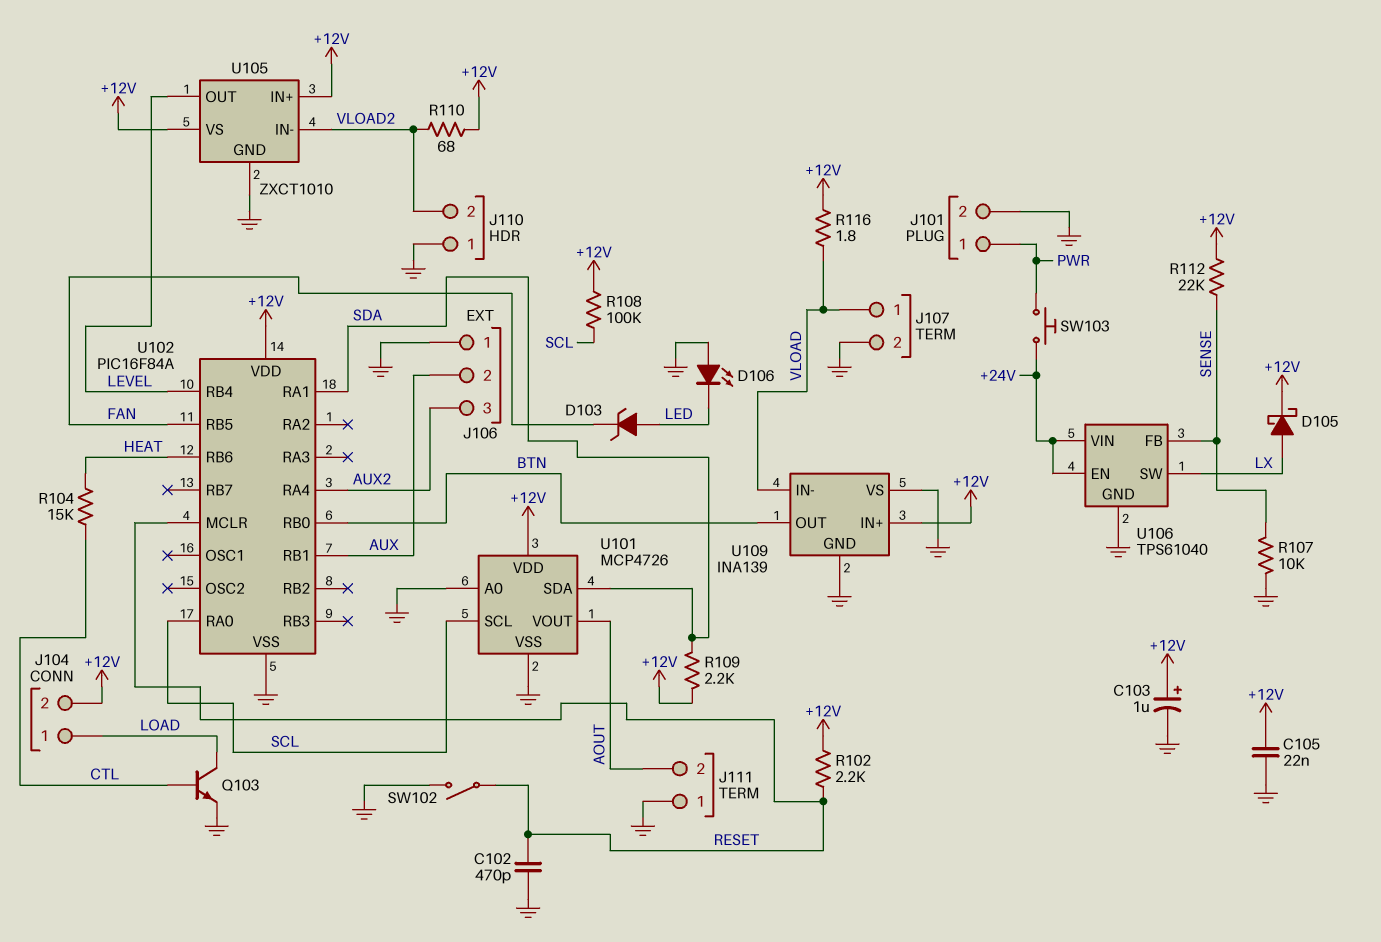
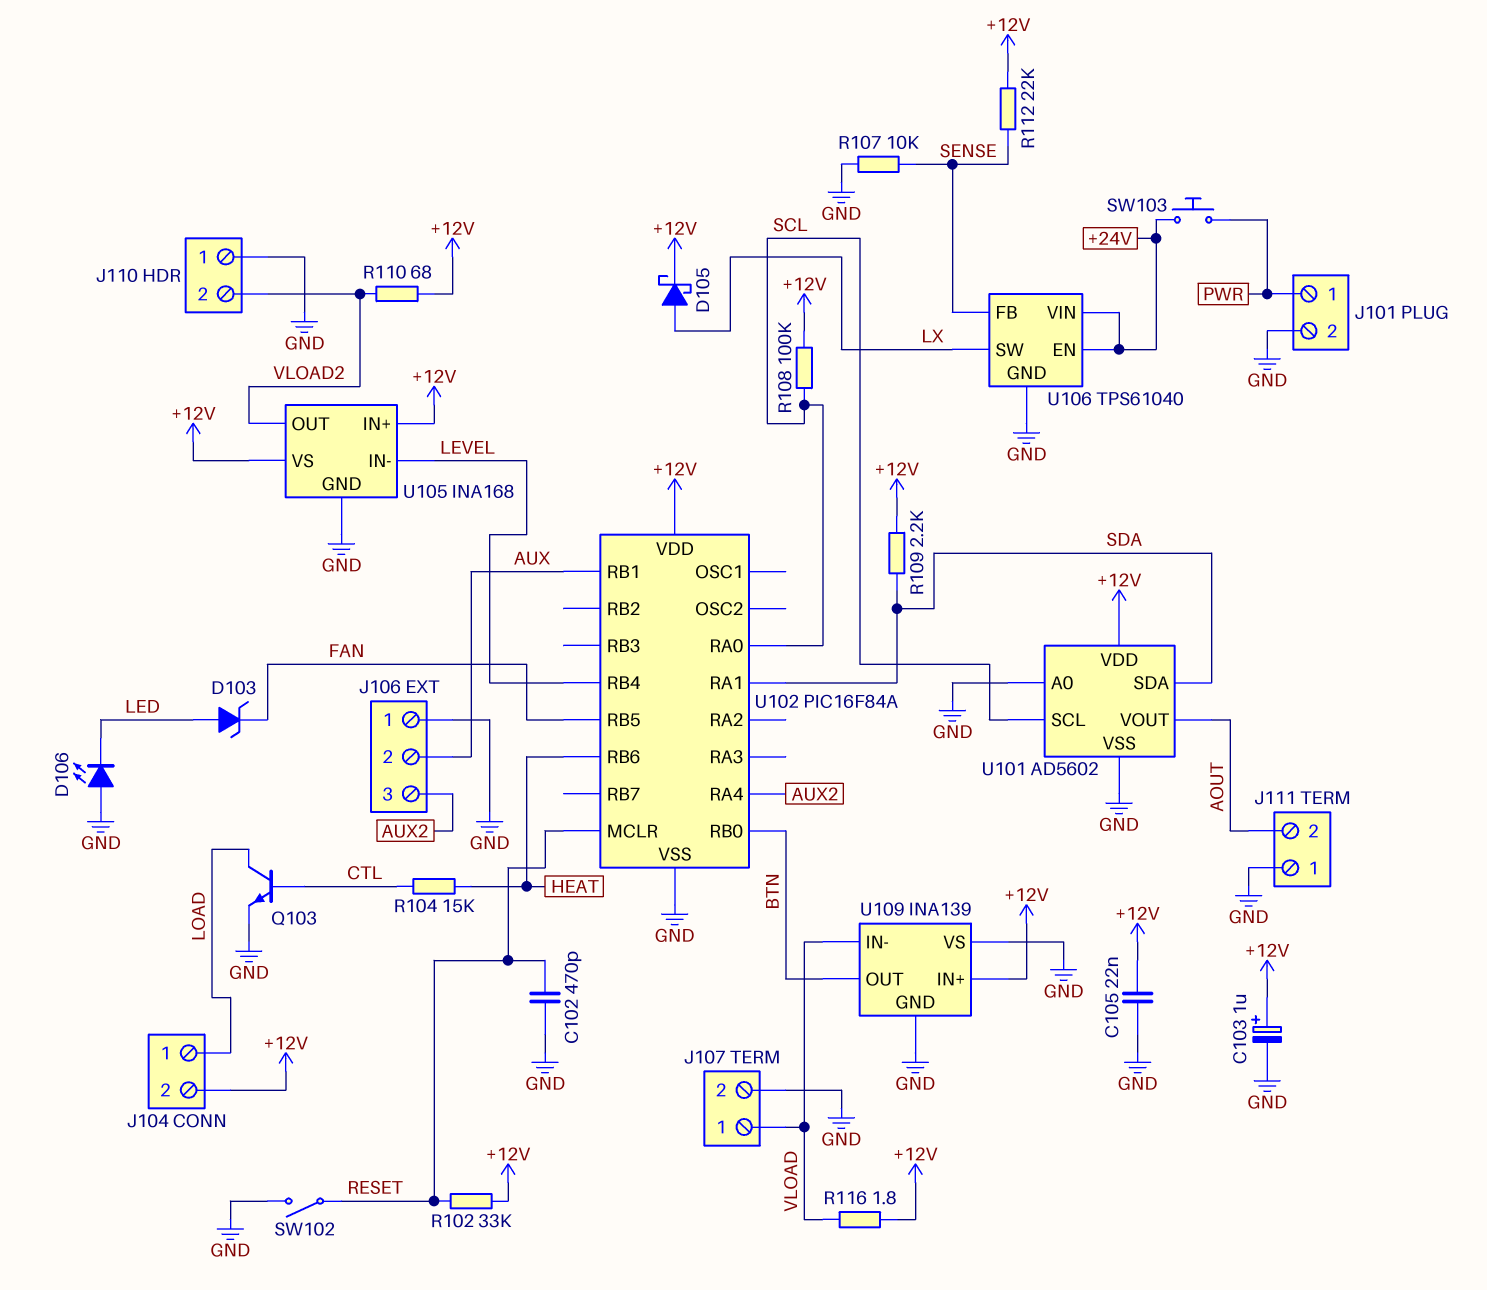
R102: 2.2k (+12V, RESET) -> 33k (+12V, RESET)
U101: MCP4726 -> AD5602
U105: ZXCT1010 -> INA168
U105 pin IN-: VLOAD2 -> LEVEL
U105 pin OUT: LEVEL -> VLOAD2

